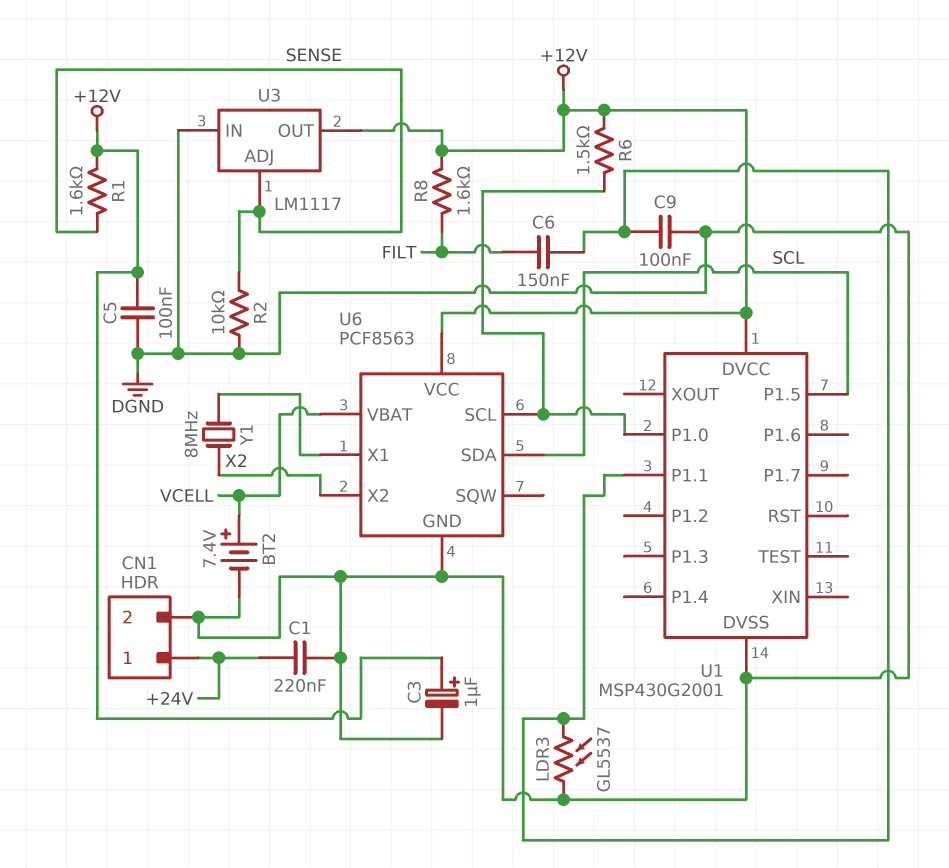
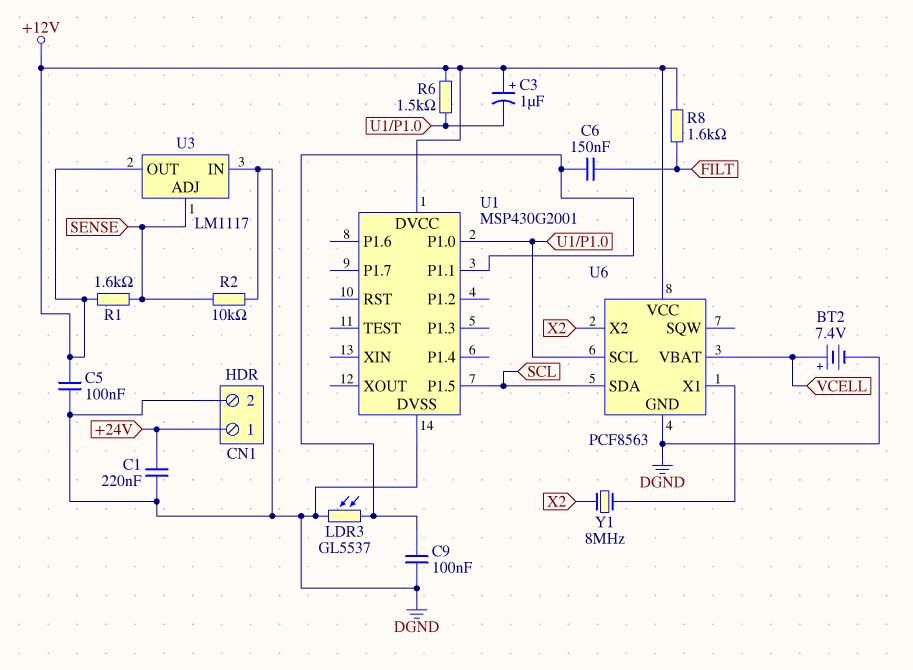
C3: 1uF (plus +12V, minus DGND) -> 1uF (plus +12V, minus U1/P1.0)

